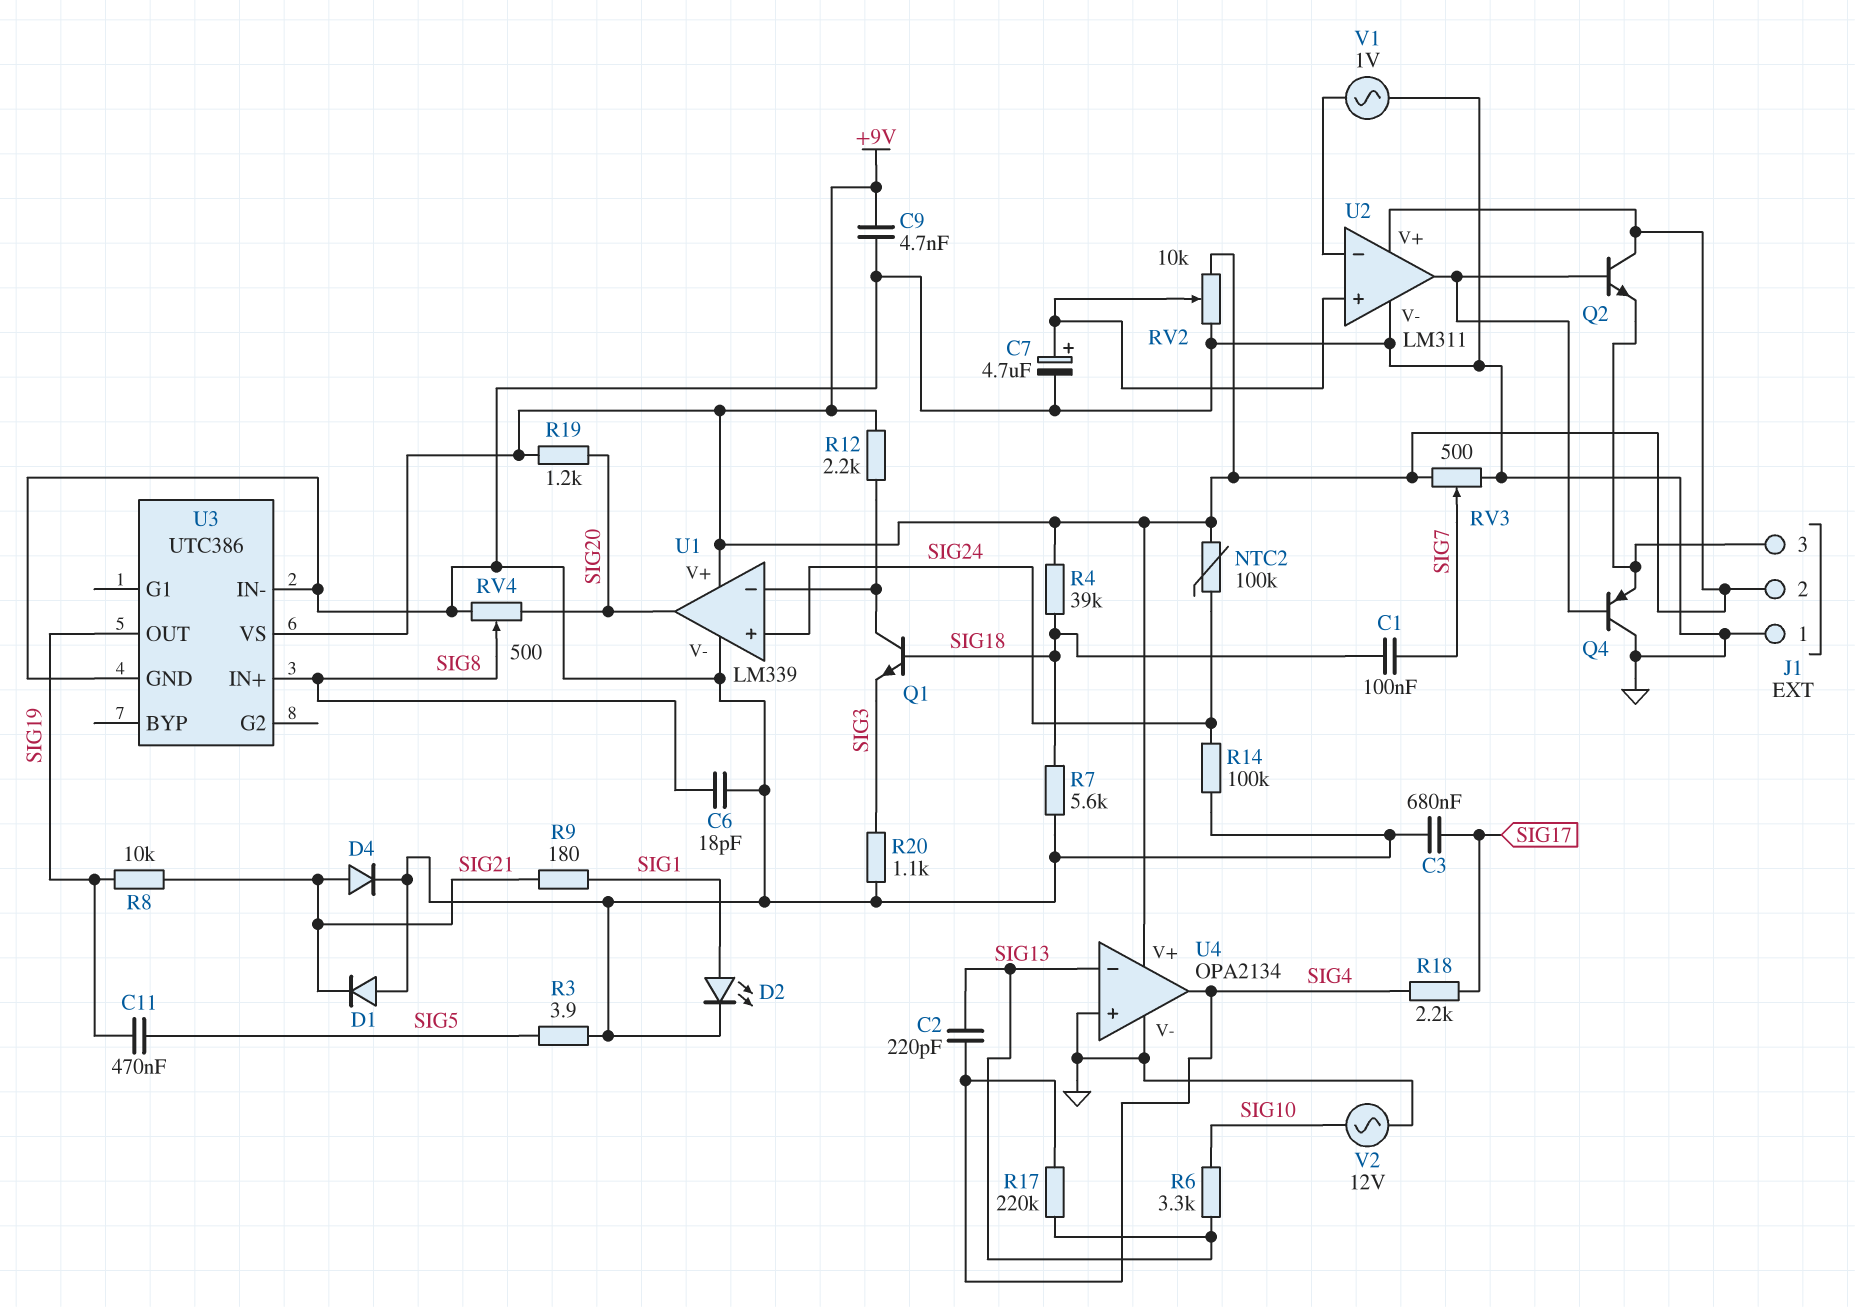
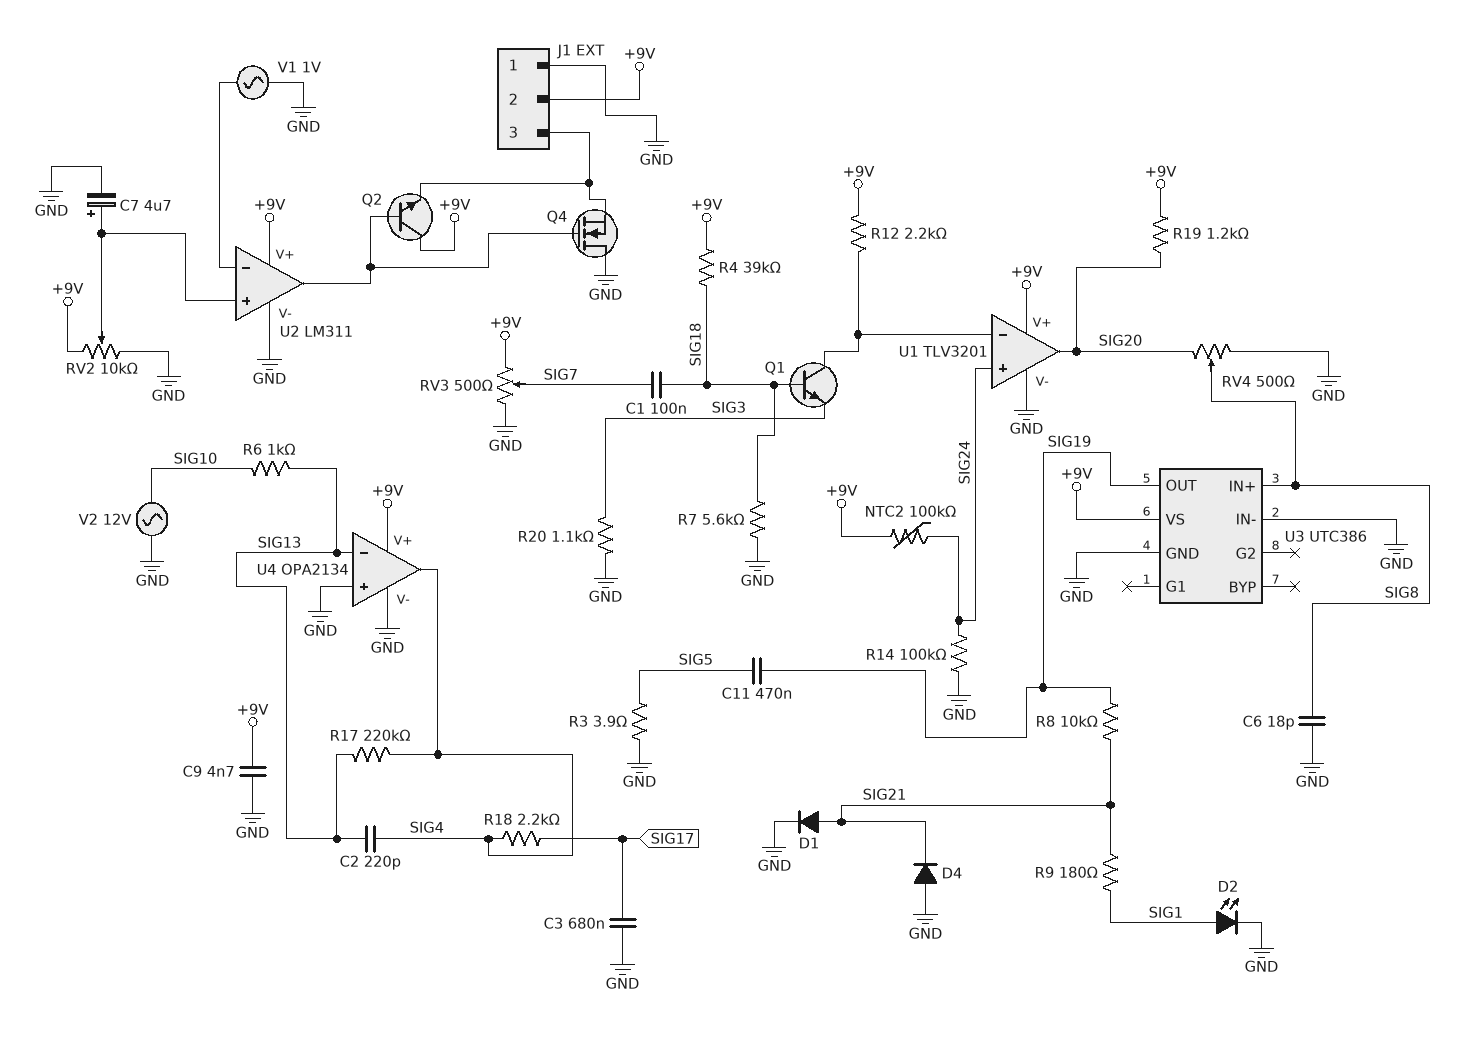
D1: diode (A GND, K SIG21) -> diode (A SIG21, K GND)
D4: diode (A SIG21, K GND) -> diode (A GND, K SIG21)
Q4: PNP (B U2/out, C GND, E J1/3) -> NMOS (G U2/out, D GND, S J1/3)
R6: 3.3k (SIG10, SIG13) -> 1k (SIG10, SIG13)
U1: LM339 -> TLV3201

